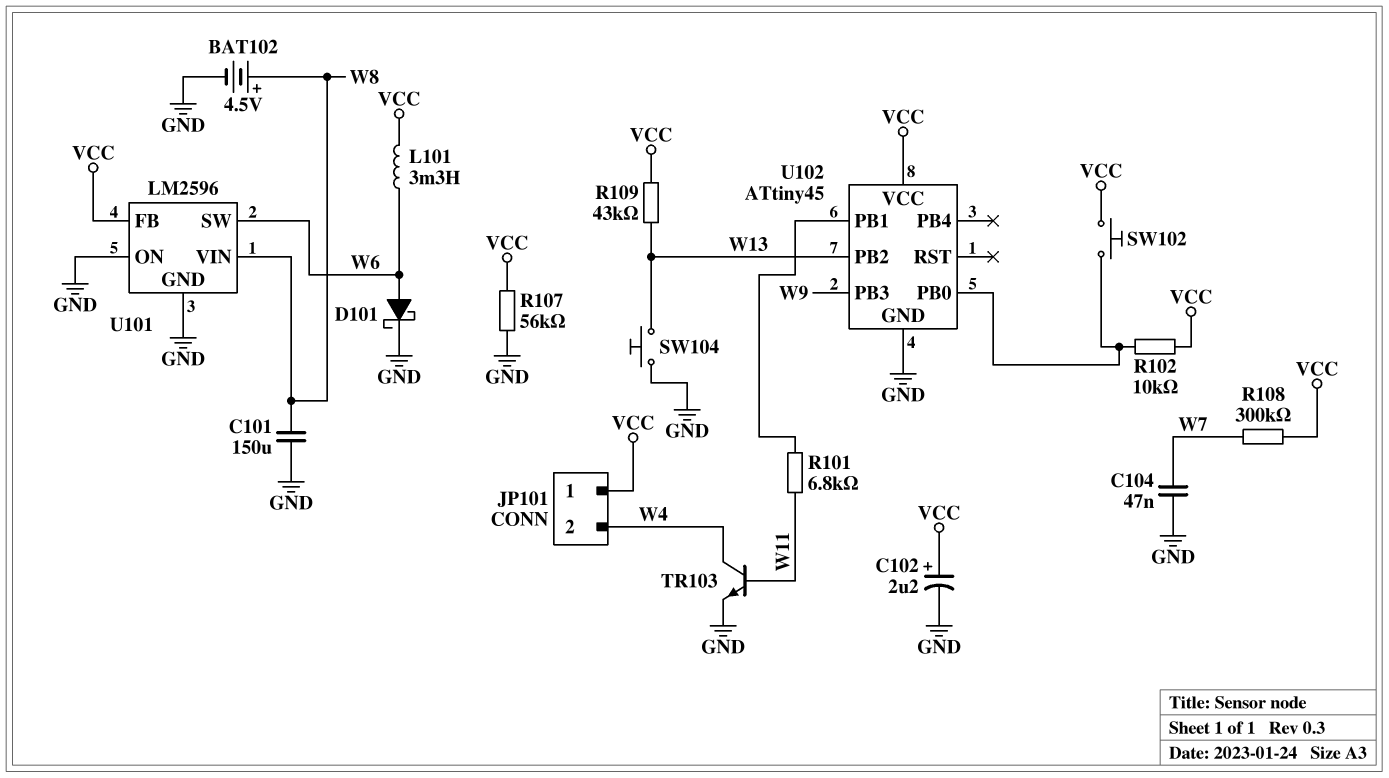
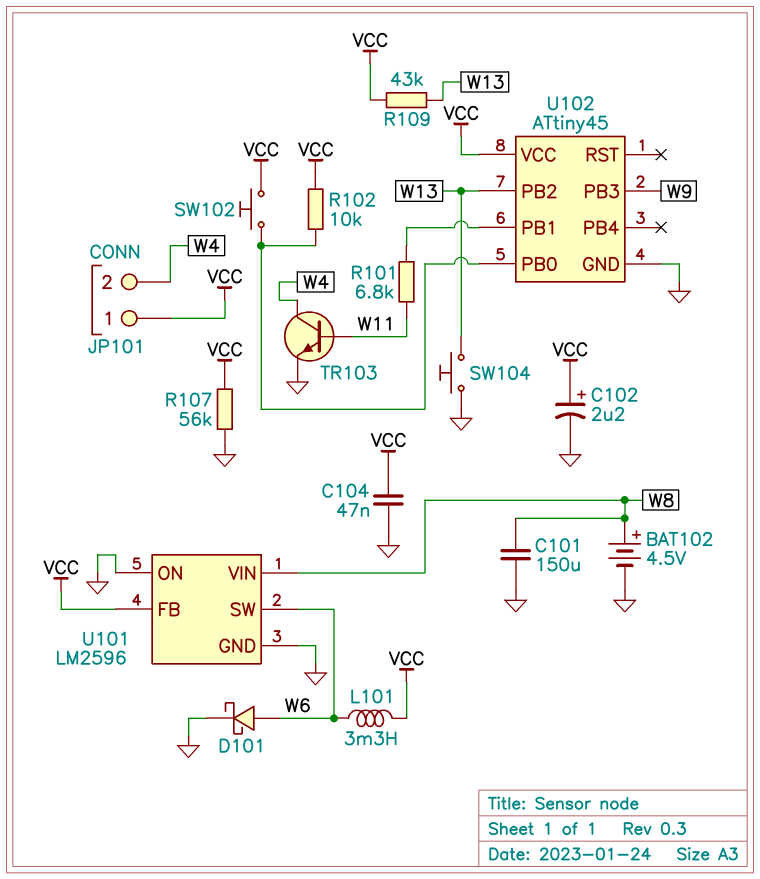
C104: 47nF (GND, W7) -> 47nF (GND, VCC)
R108: 300k (VCC, W7) -> none

